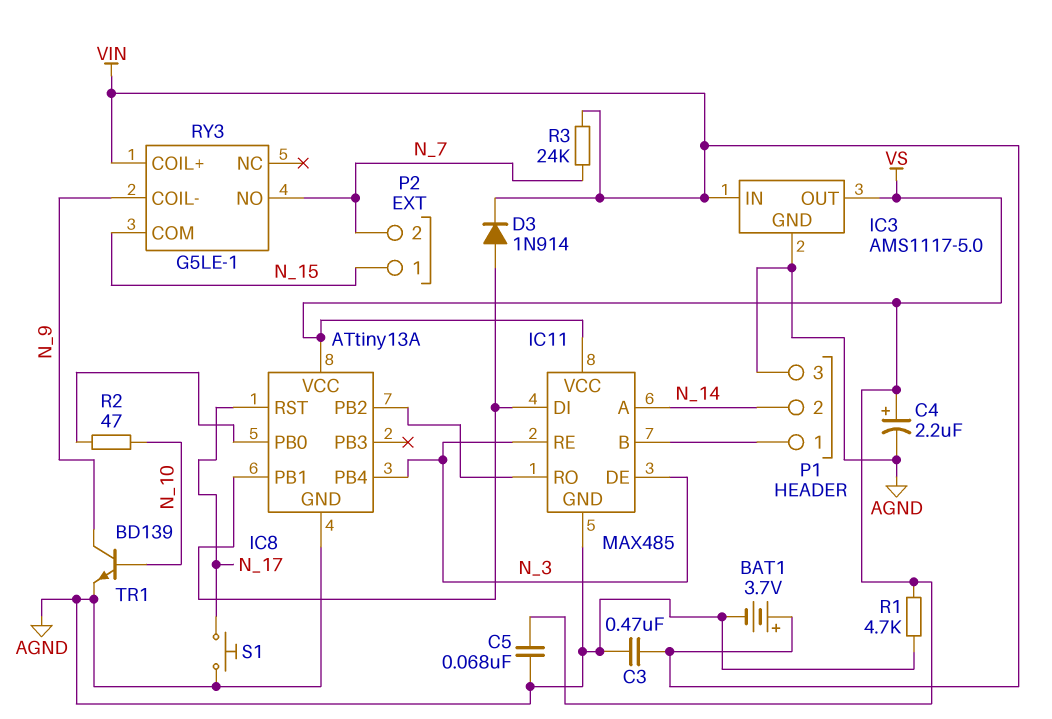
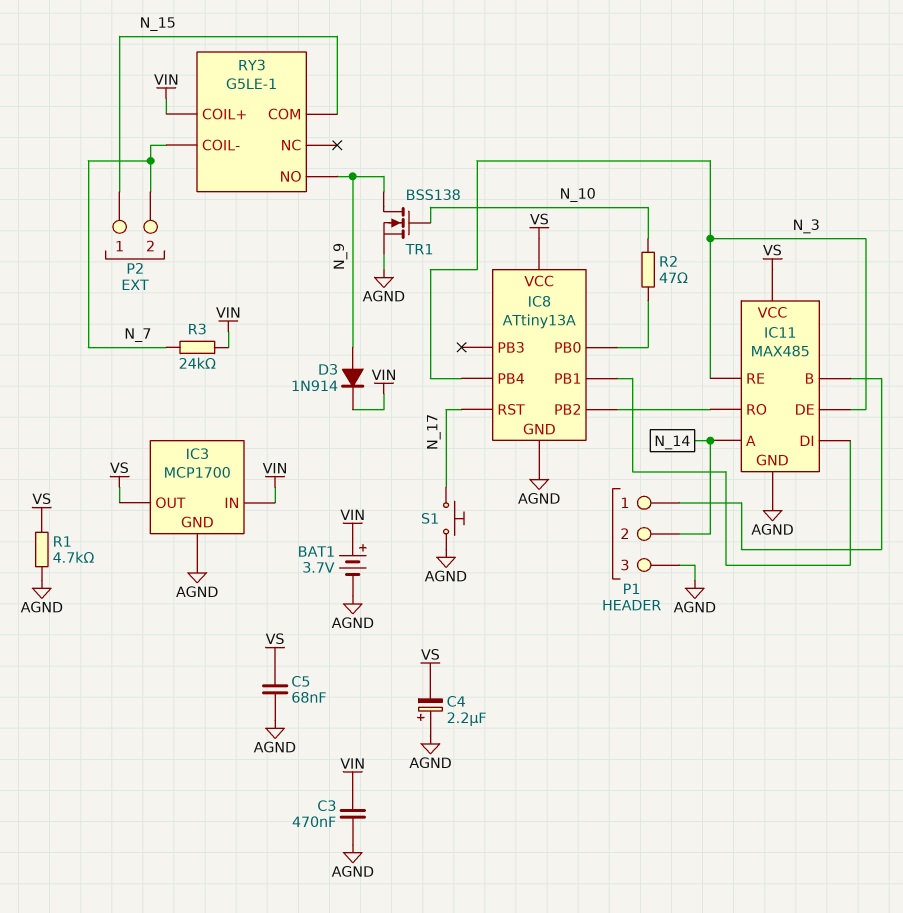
C4: 2.2uF (plus VS, minus AGND) -> 2.2uF (plus AGND, minus VS)
D3: diode 1N914 (A IC8/PB1, K VIN) -> diode 1N914 (A N_9, K VIN)
IC3: AMS1117-5.0 -> MCP1700
RY3 pin COIL-: N_9 -> N_7
RY3 pin NO: N_7 -> N_9
TR1: NPN BD139 (B N_10, C N_9, E AGND) -> NMOS BSS138 (G N_10, D N_9, S AGND)

